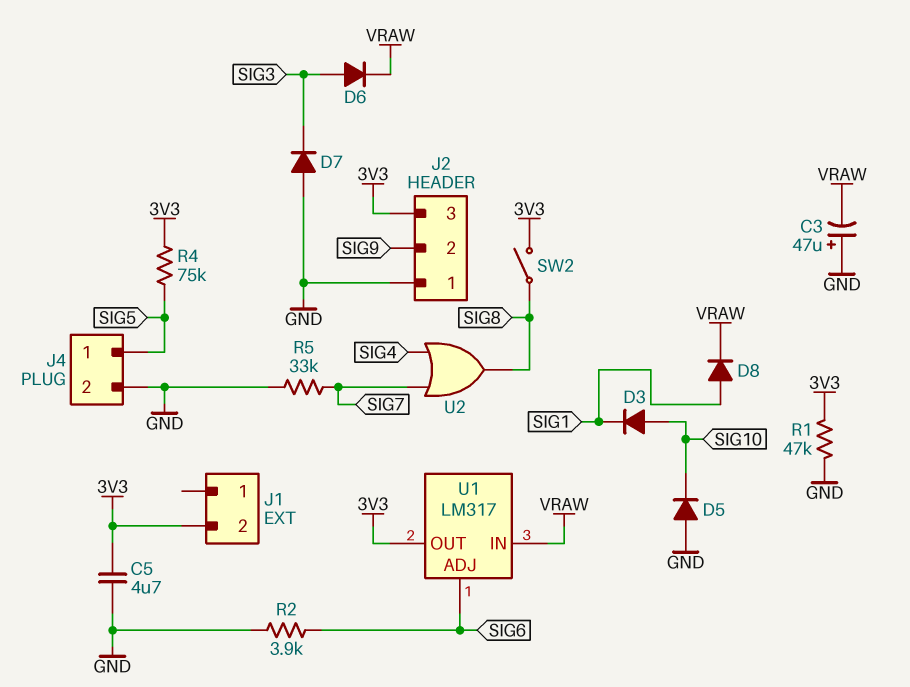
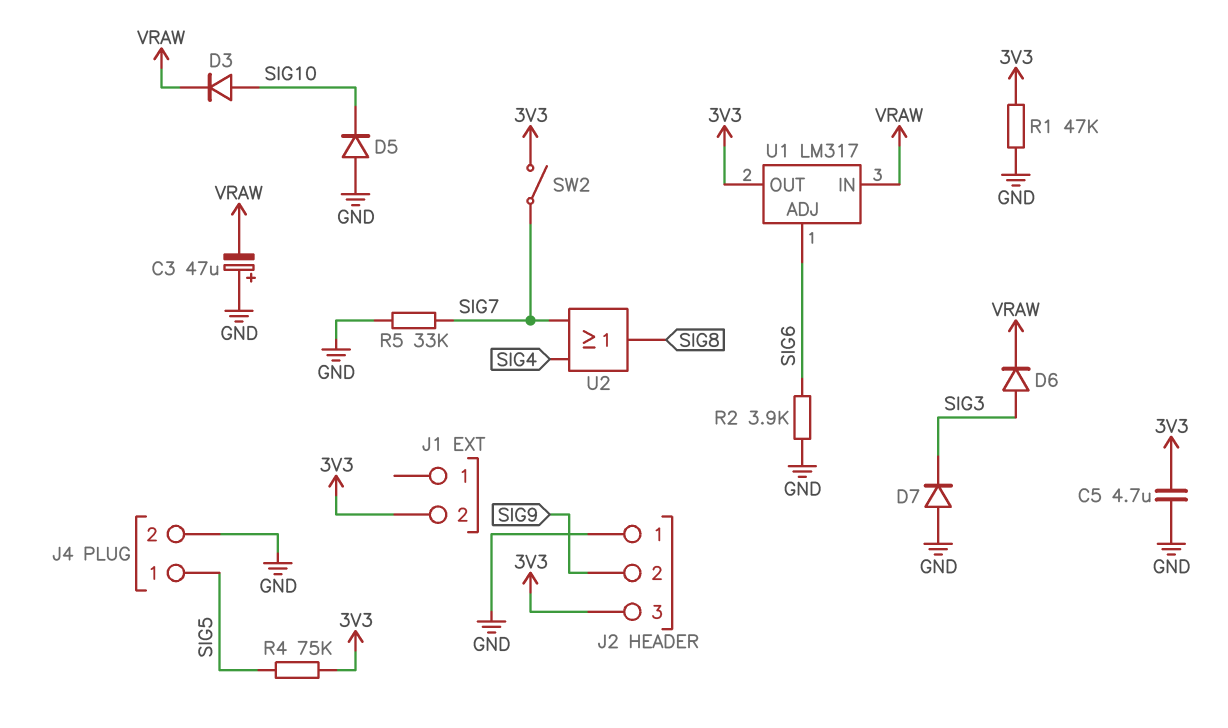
D3: diode (A SIG10, K SIG1) -> diode (A SIG10, K VRAW)
D8: diode (A SIG1, K VRAW) -> none
SW2: switch (3V3, SIG8) -> switch (3V3, SIG7)

